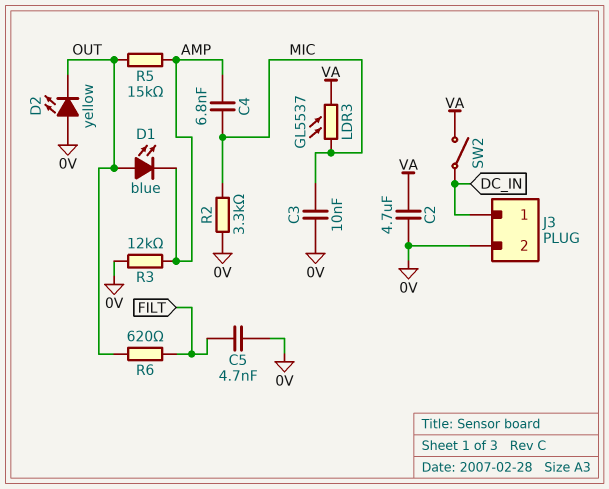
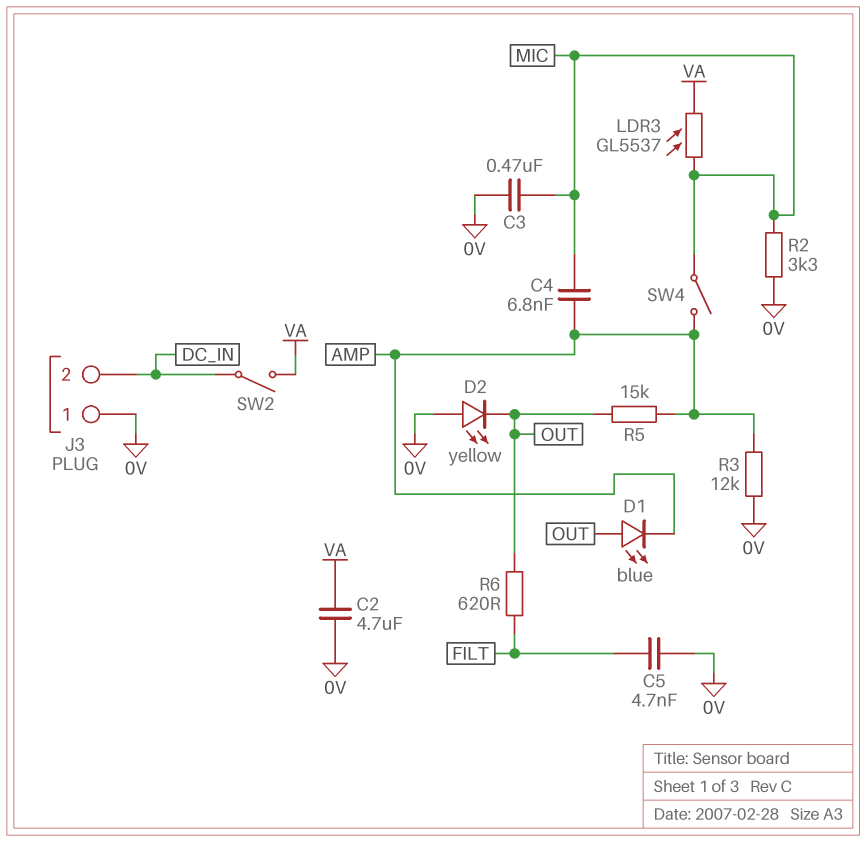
C3: 10nF (0V, MIC) -> 470nF (0V, MIC)
J3 pin 1: DC_IN -> 0V
J3 pin 2: 0V -> DC_IN
SW4: none -> switch (AMP, MIC)

